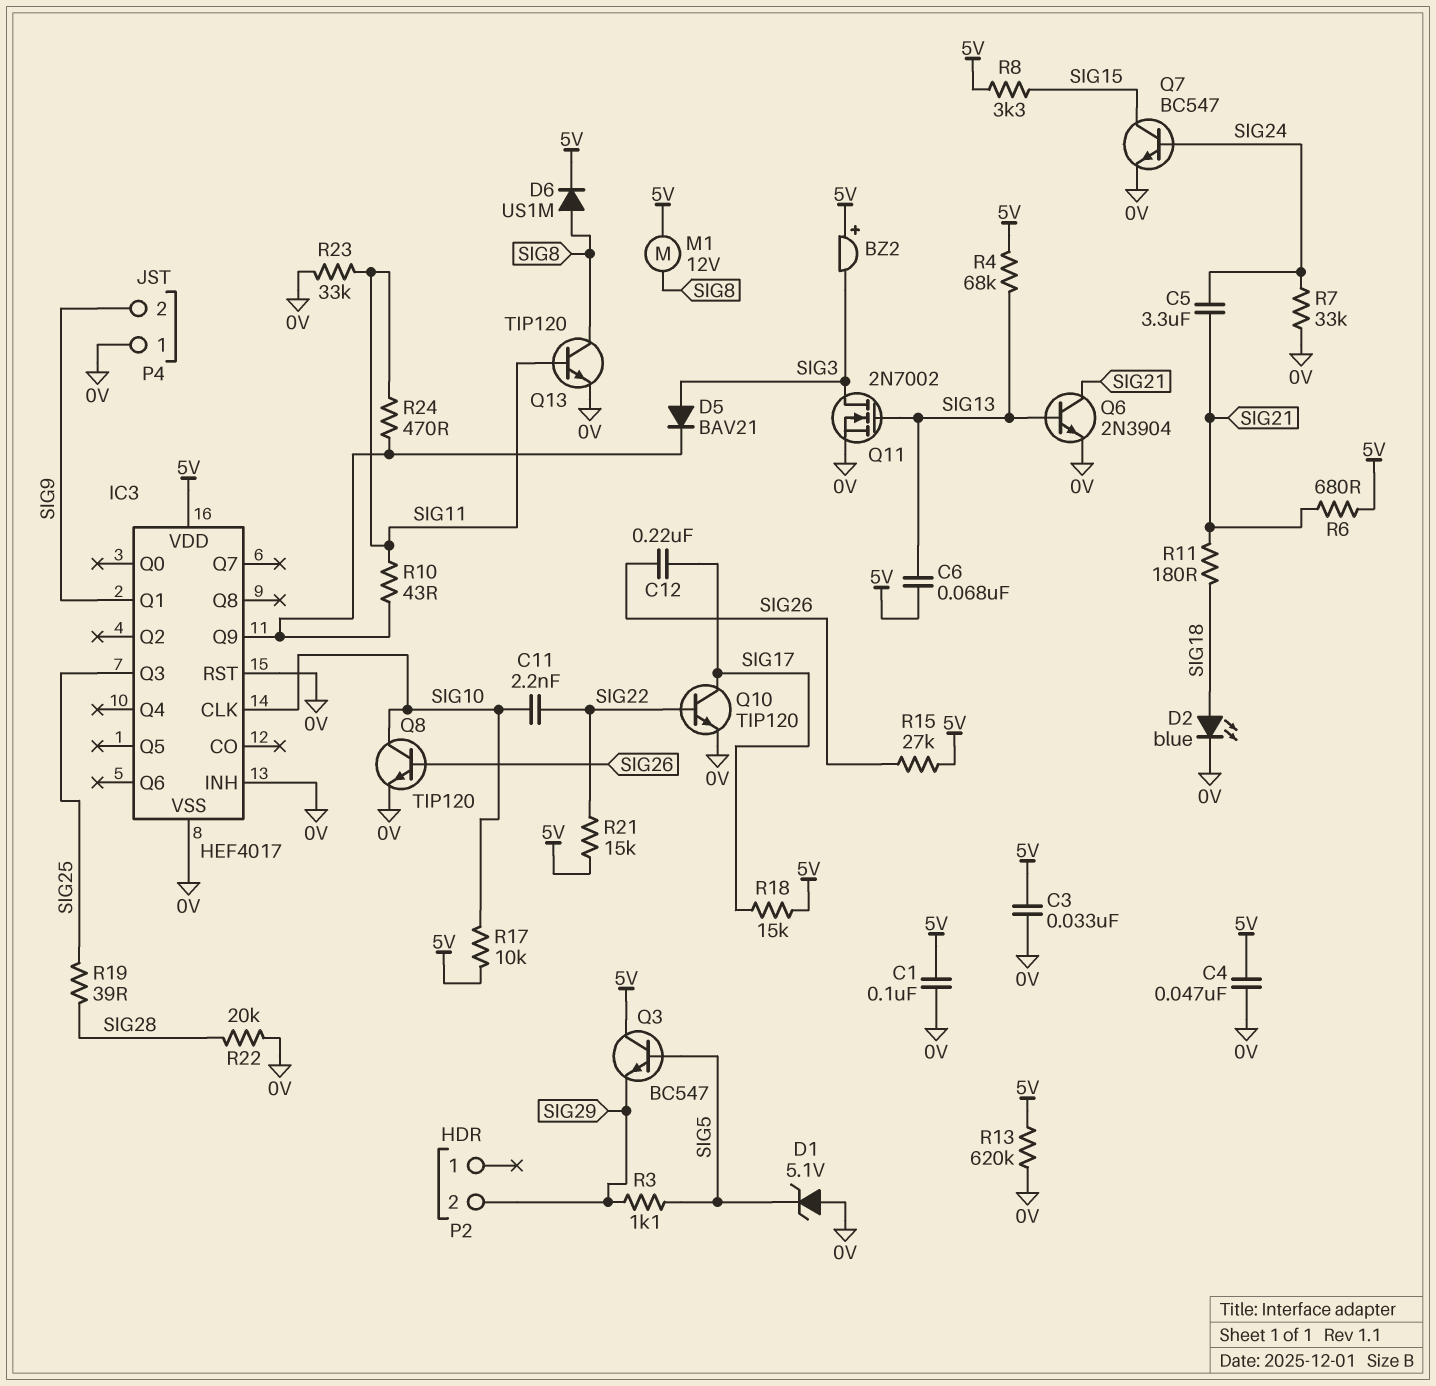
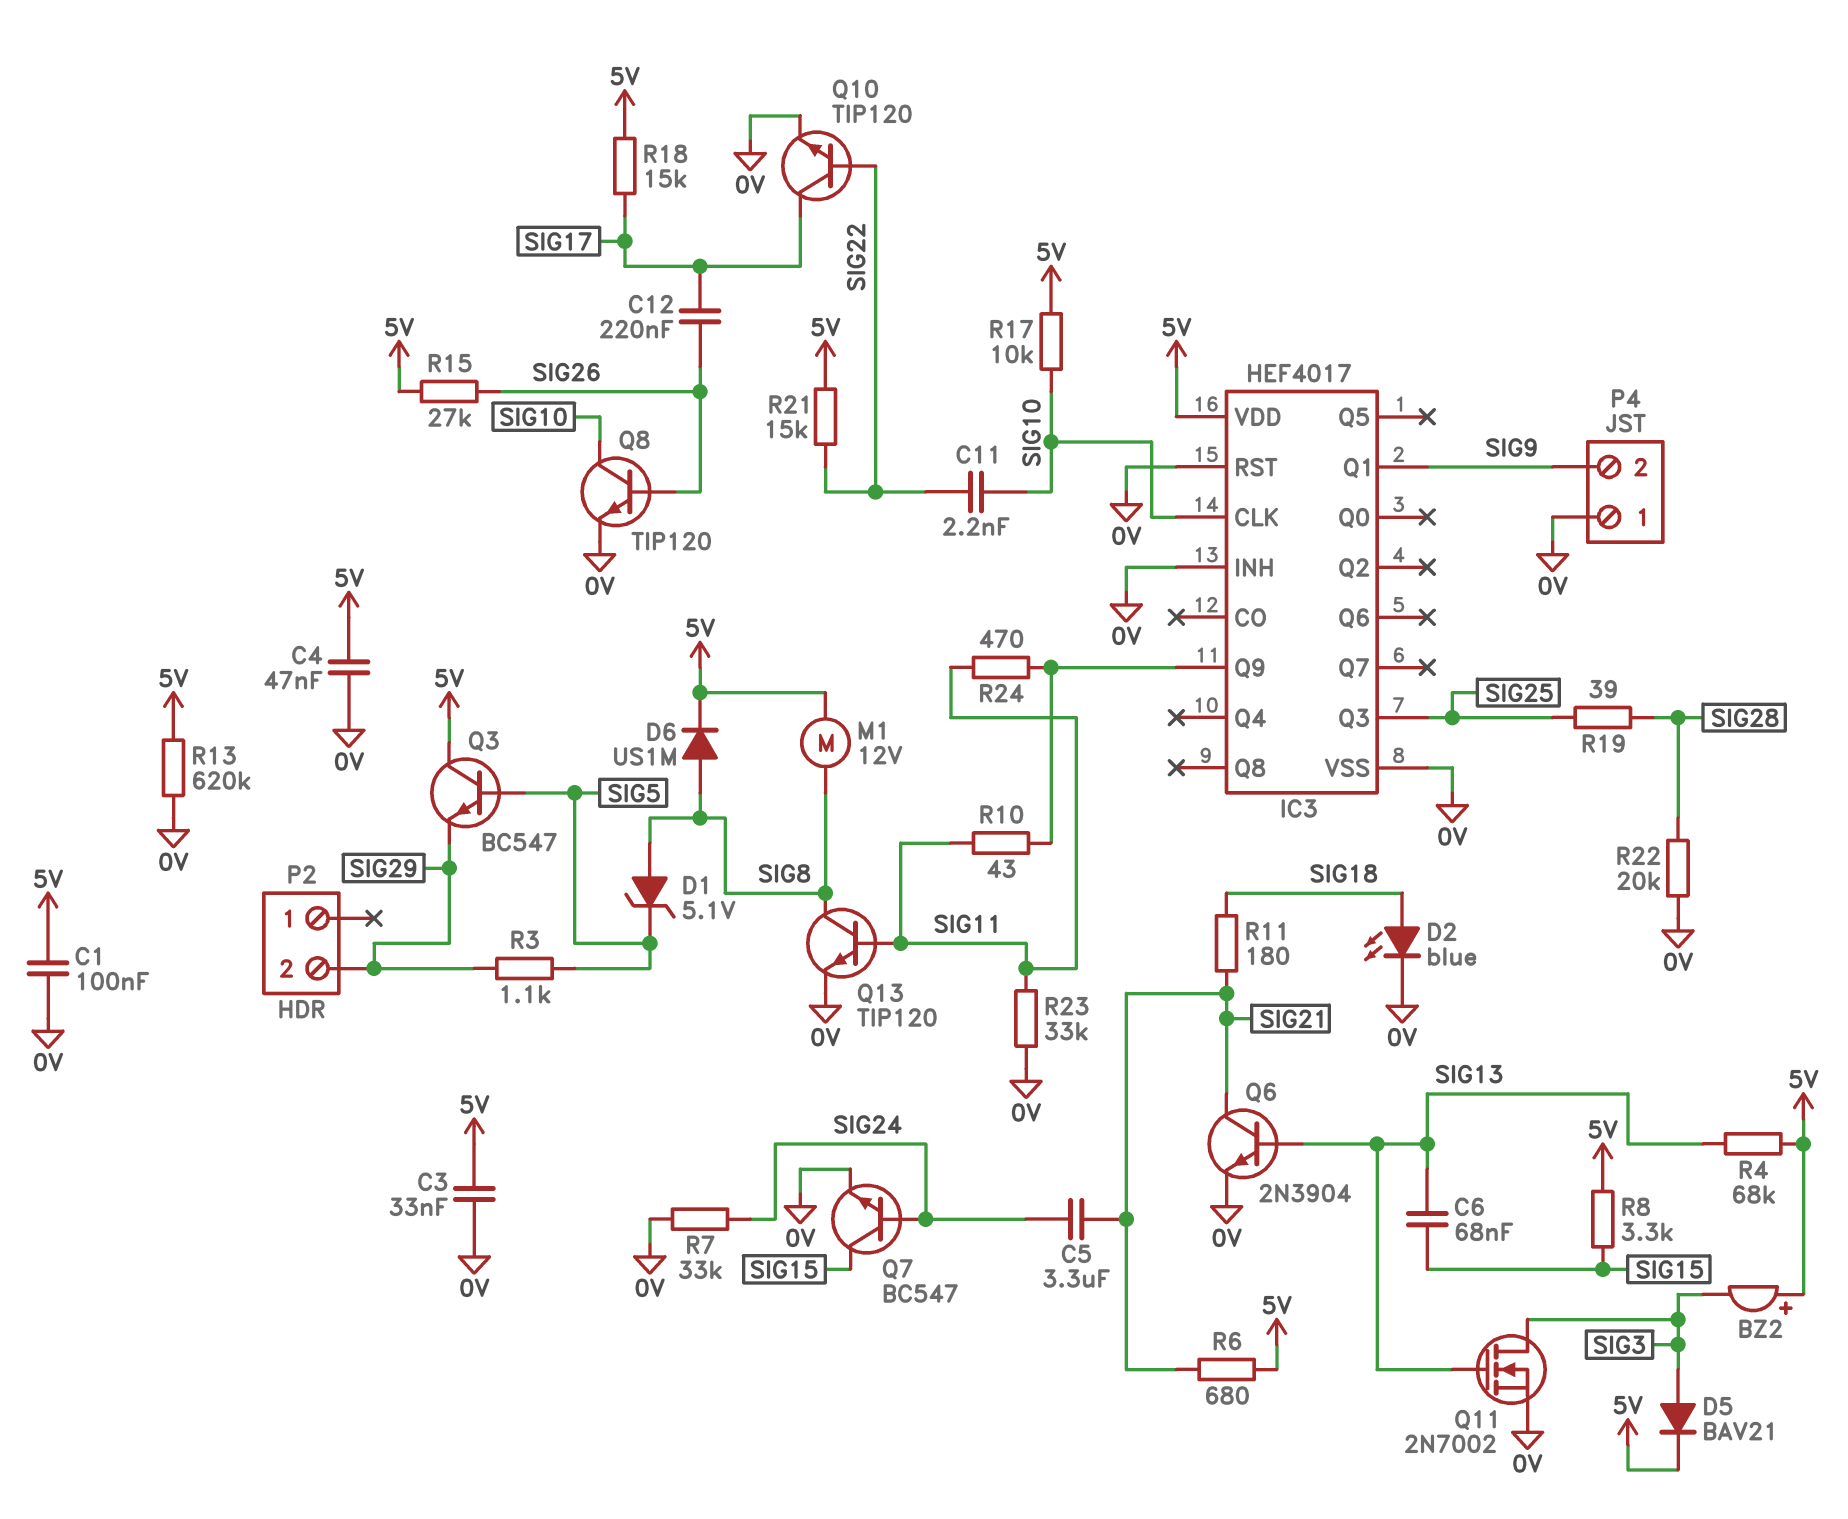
C6: 68nF (5V, SIG13) -> 68nF (SIG13, SIG15)
D1: zener 5.1V (A 0V, K SIG5) -> zener 5.1V (A SIG8, K SIG5)
D5: diode BAV21 (A SIG3, K IC3/Q9) -> diode BAV21 (A SIG3, K 5V)

